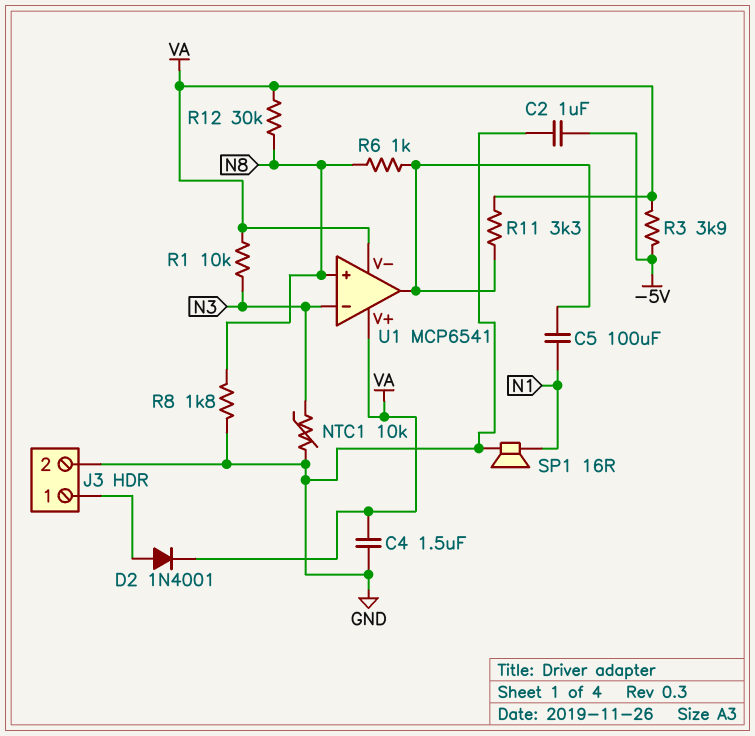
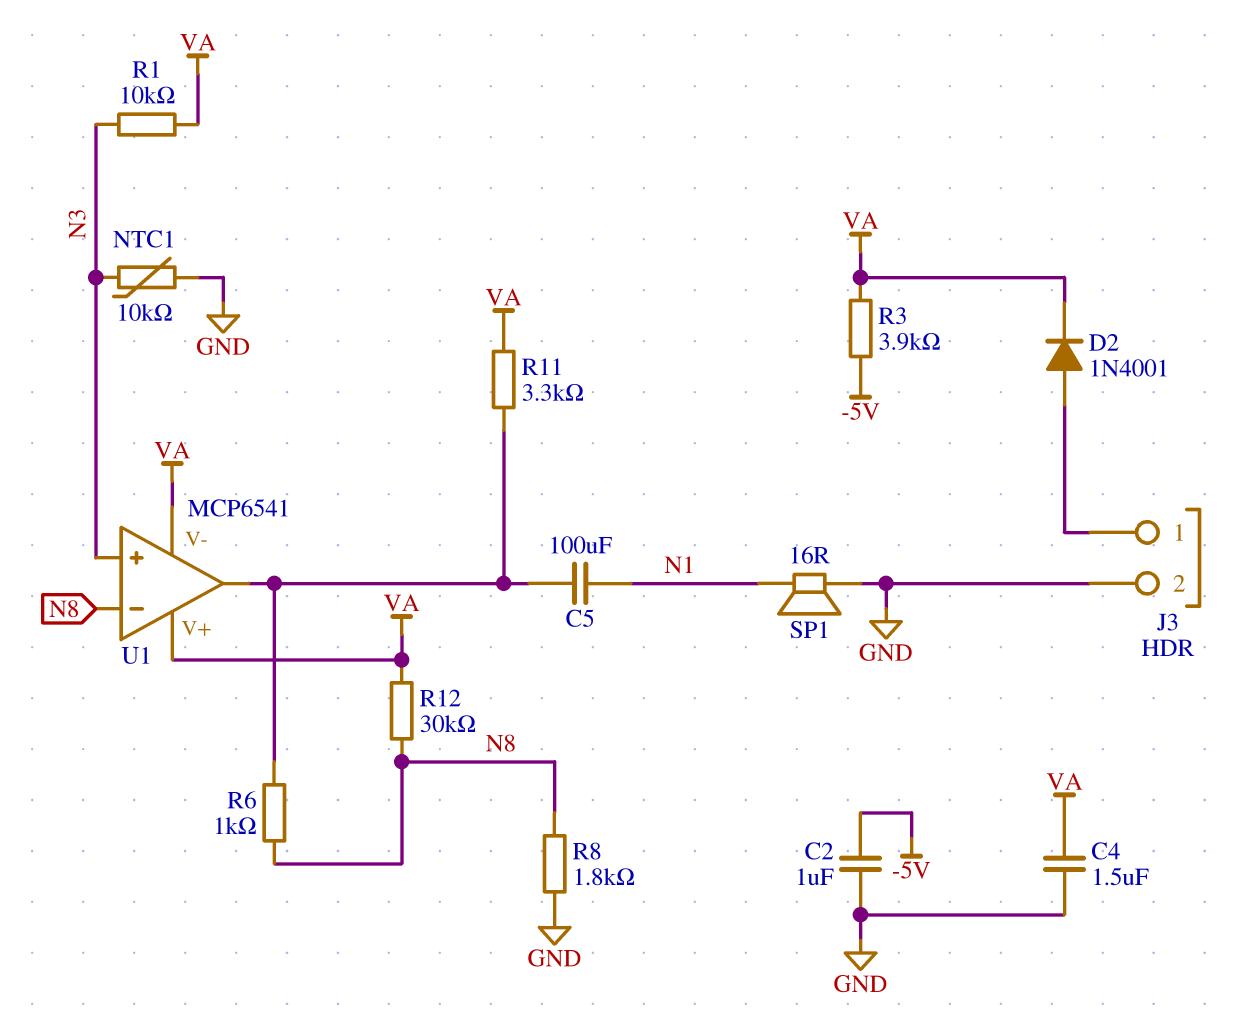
U1 pin in+: N8 -> N3
U1 pin in-: N3 -> N8

